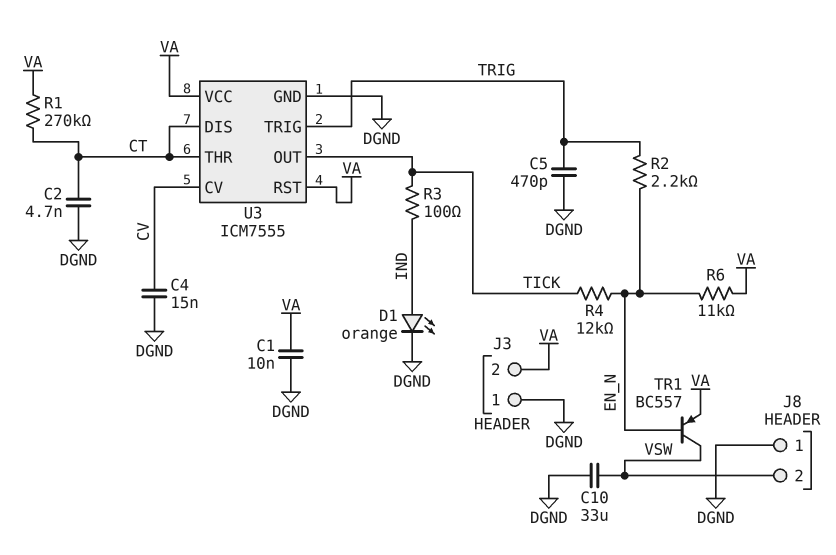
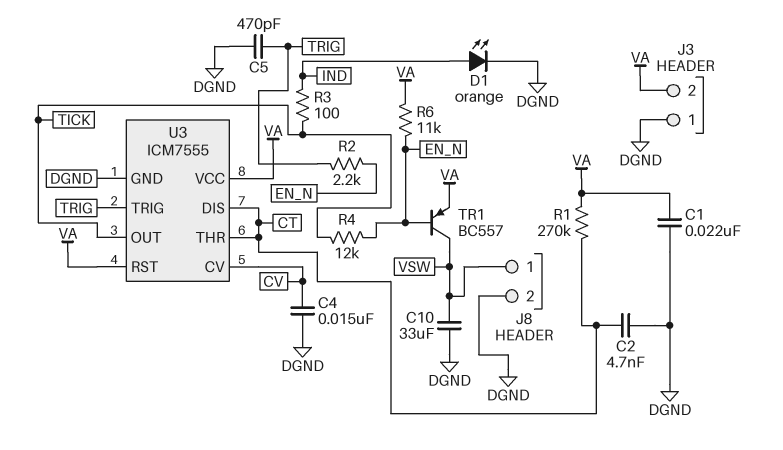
C1: 10nF (DGND, VA) -> 22nF (DGND, VA)
J8 pin 1: DGND -> VSW
J8 pin 2: VSW -> DGND

